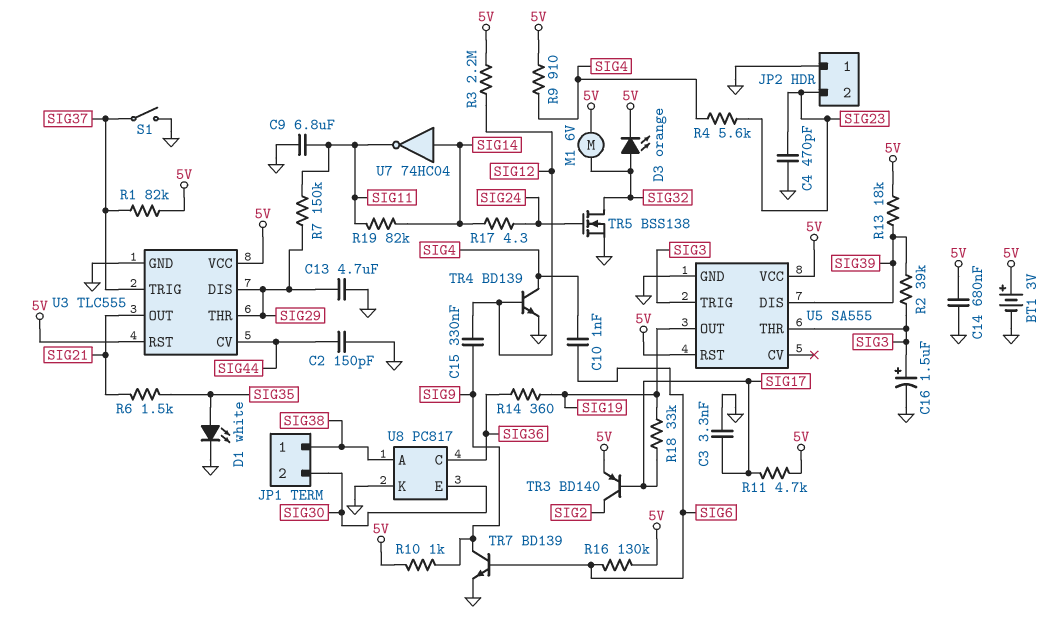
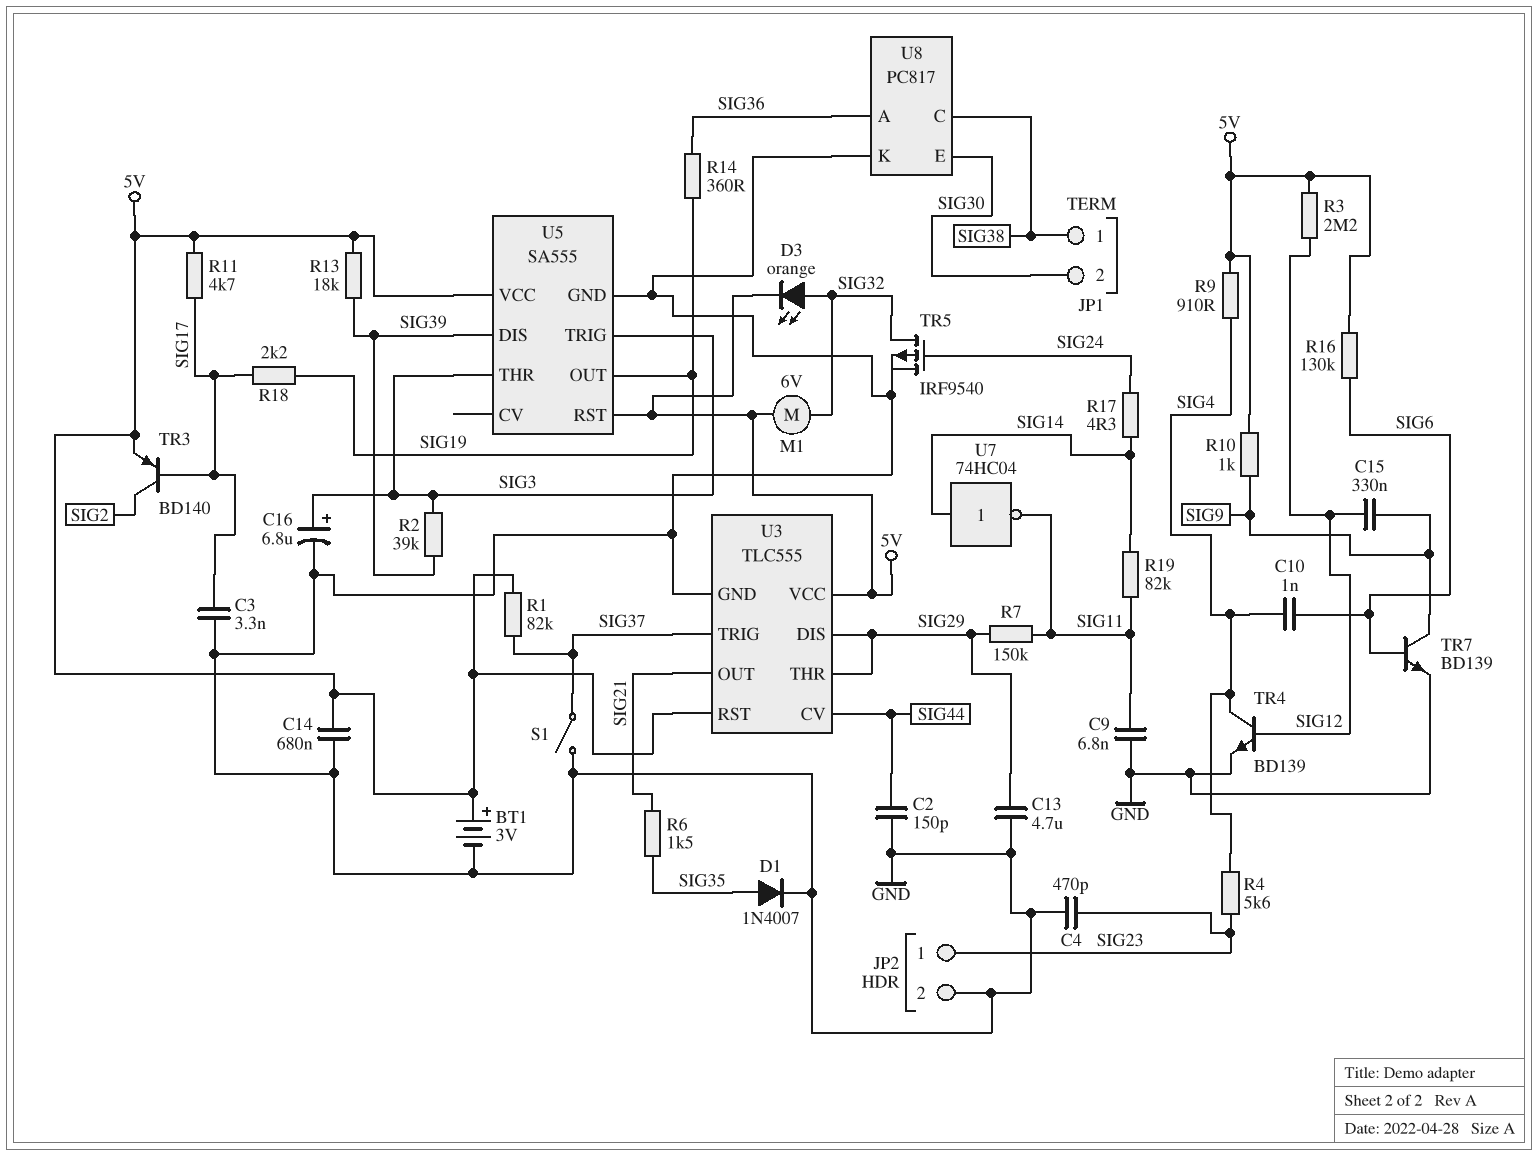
C9: 6.8uF (GND, SIG11) -> 6.8nF (GND, SIG11)
C16: 1.5uF (plus SIG3, minus GND) -> 6.8uF (plus SIG3, minus GND)
D1: LED white (A SIG35, K GND) -> diode 1N4007 (A SIG35, K GND)
JP2 pin 1: GND -> SIG23
JP2 pin 2: SIG23 -> GND
R18: 33k (SIG17, SIG19) -> 2.2k (SIG17, SIG19)
TR5: NMOS BSS138 (G SIG24, D SIG32, S GND) -> PMOS IRF9540 (G SIG24, D SIG32, S GND)
U8 pin A: SIG38 -> SIG36
U8 pin C: SIG36 -> SIG38

